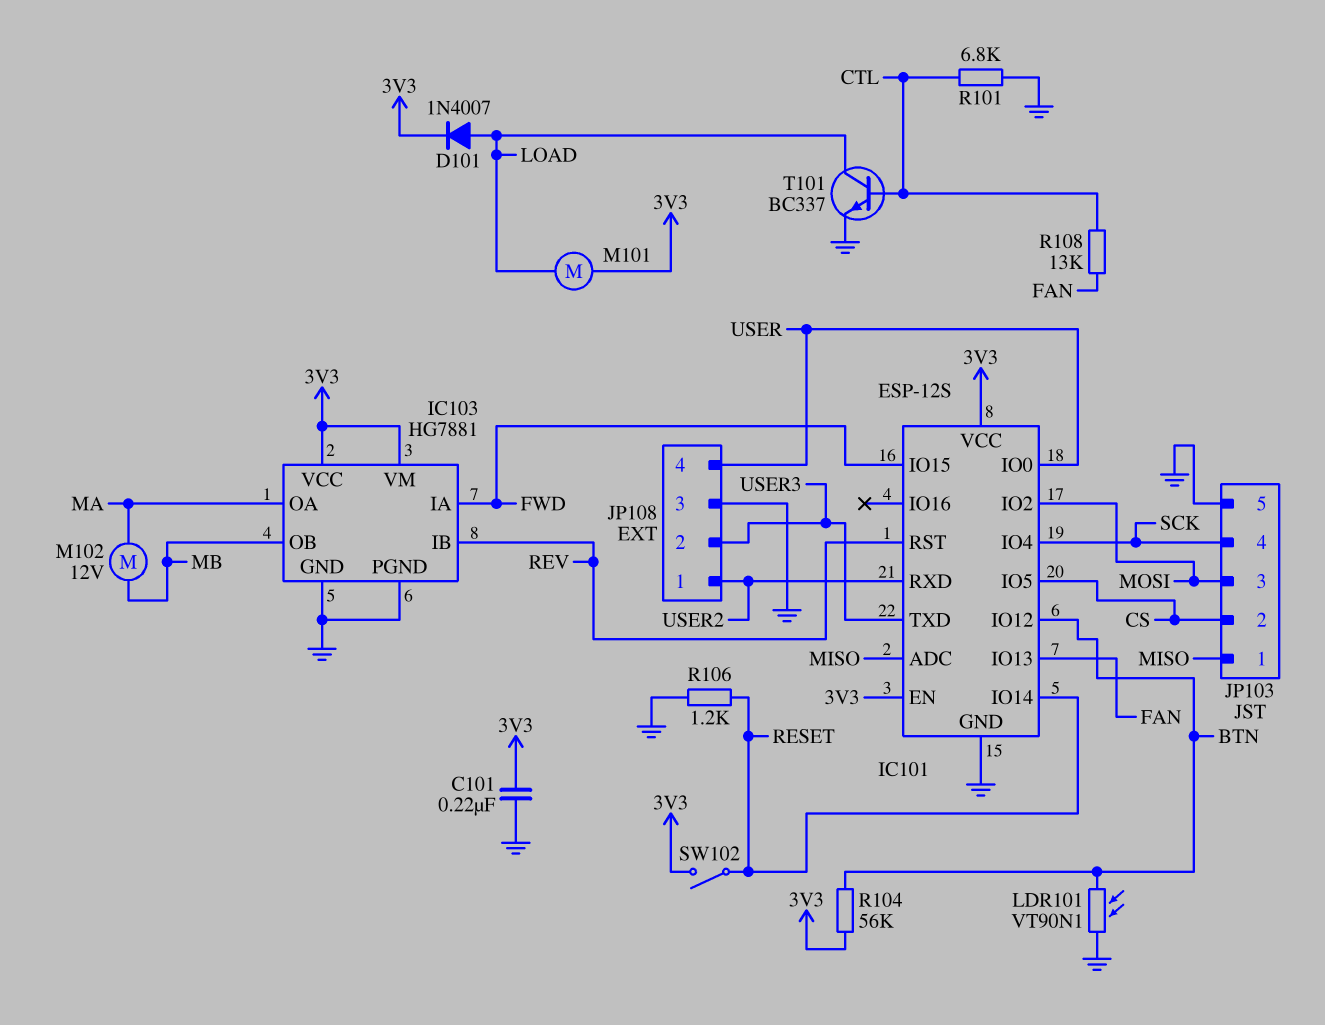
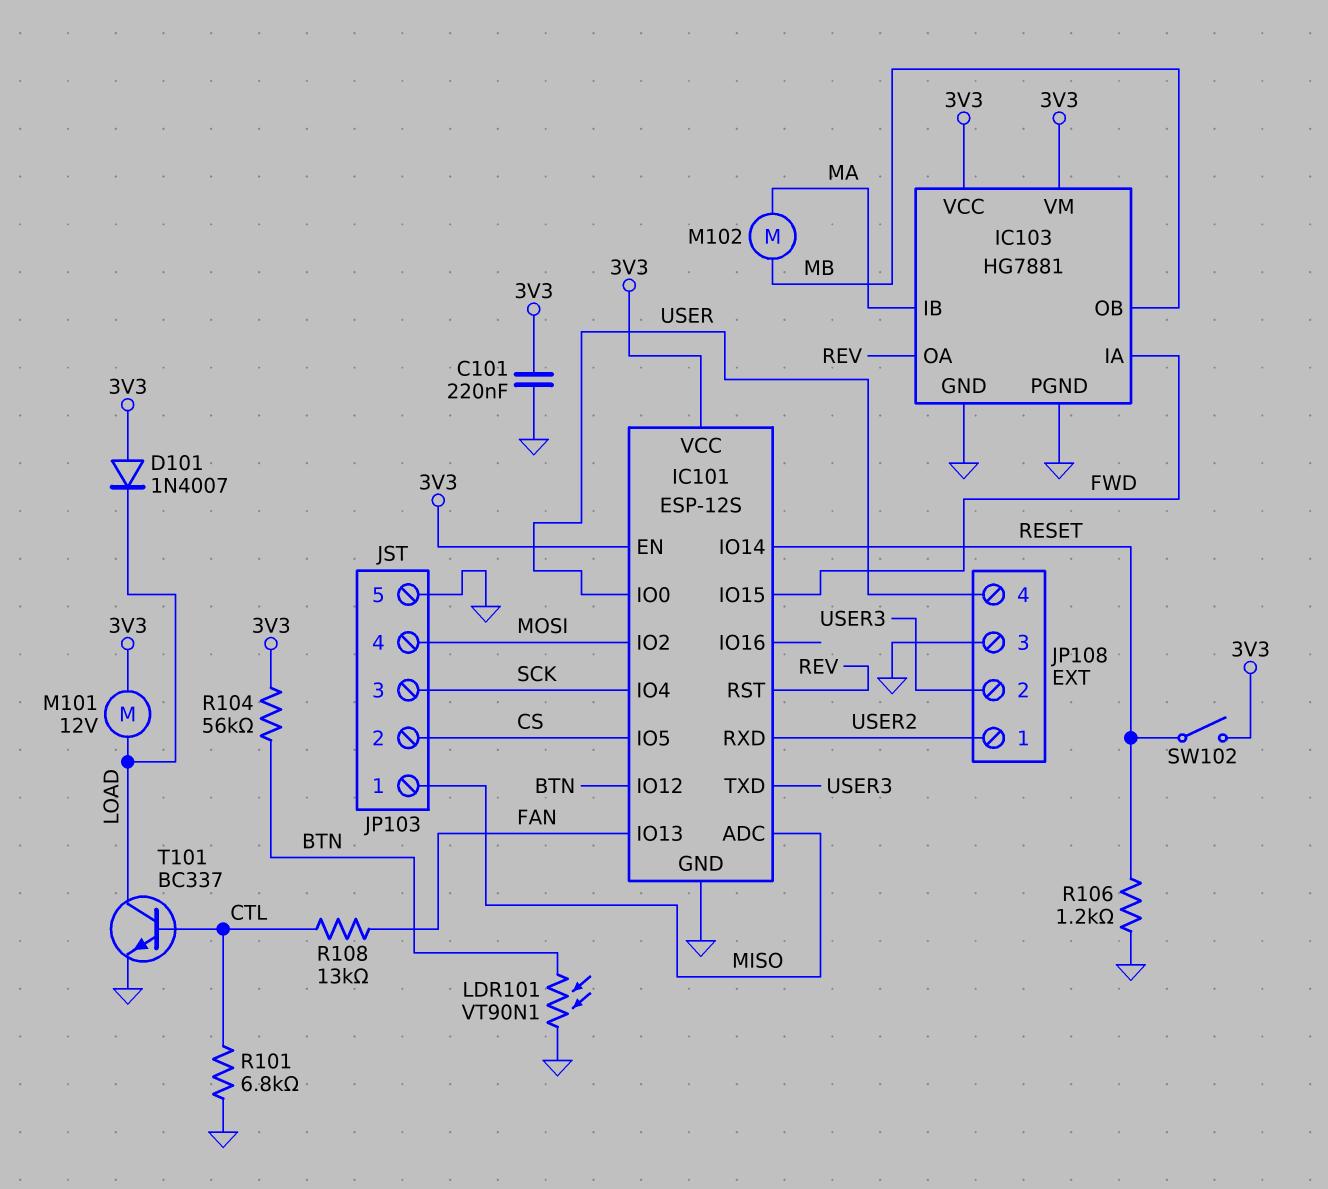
D101: diode 1N4007 (A LOAD, K 3V3) -> diode 1N4007 (A 3V3, K LOAD)
IC103 pin IB: REV -> MA
IC103 pin OA: MA -> REV
JP103 pin 3: MOSI -> SCK
JP103 pin 4: SCK -> MOSI
M101: motor (3V3, LOAD) -> motor 12V (3V3, LOAD)
M102: motor 12V (MA, MB) -> motor (MA, MB)

